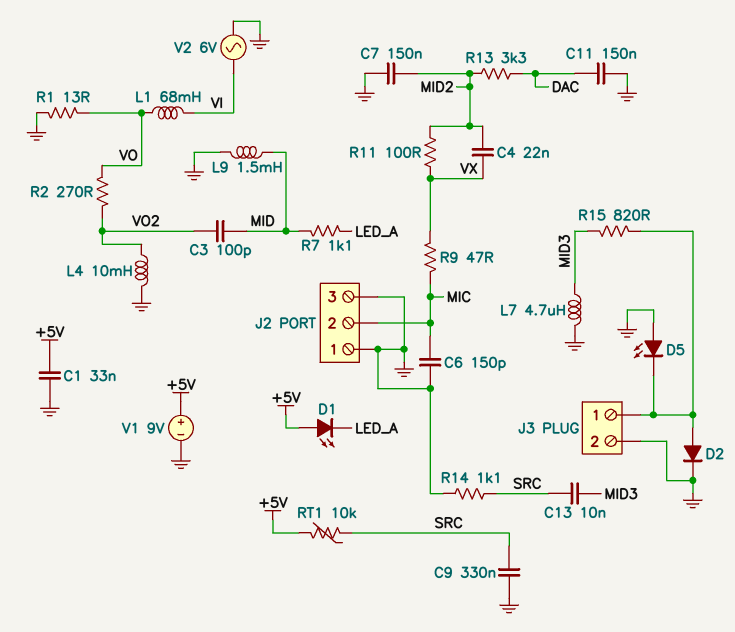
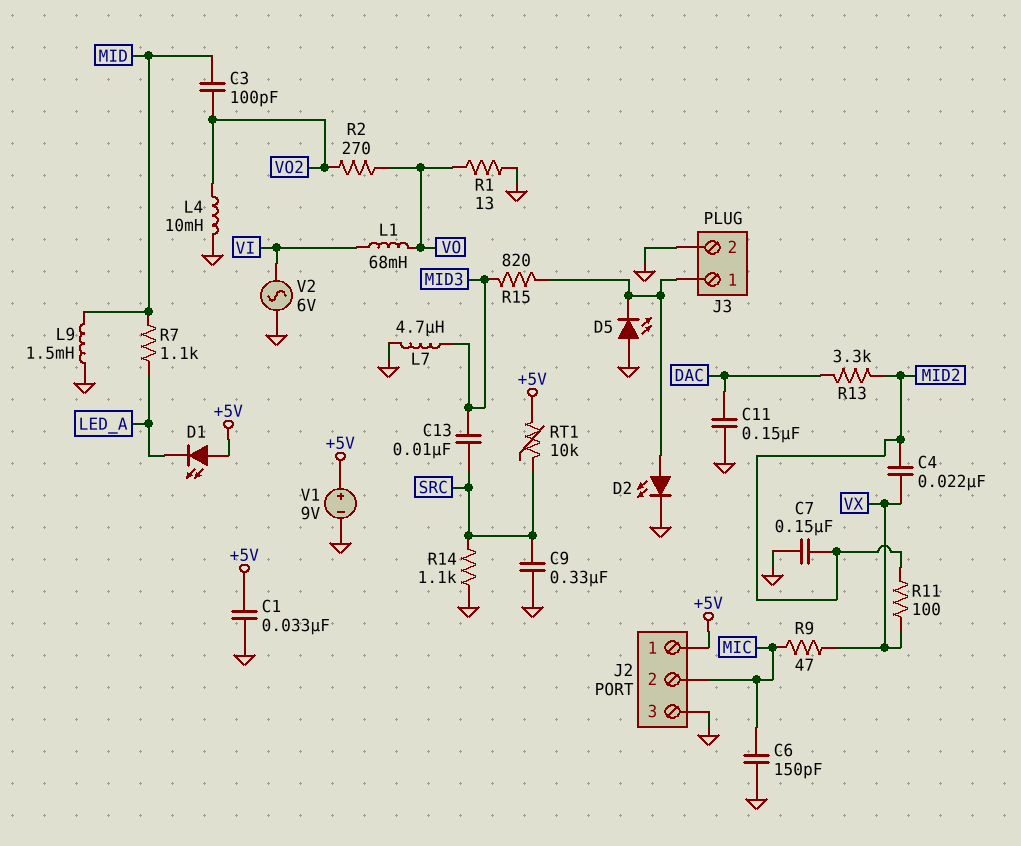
D2: diode (A J3/1, K GND) -> LED (A J3/1, K GND)
J2 pin 1: GND -> +5V

